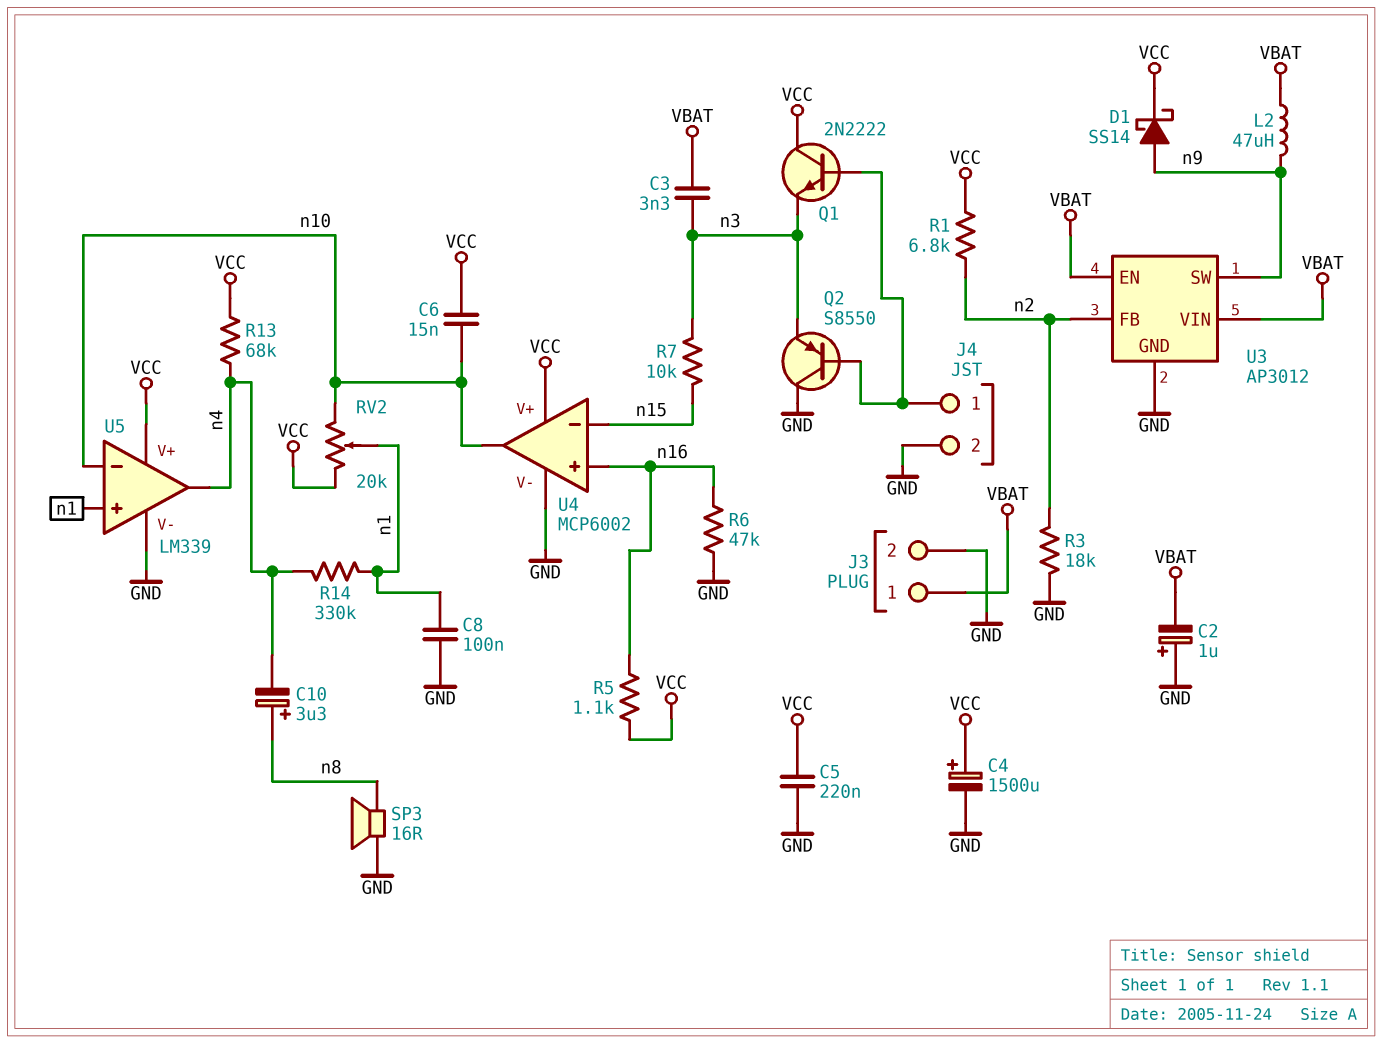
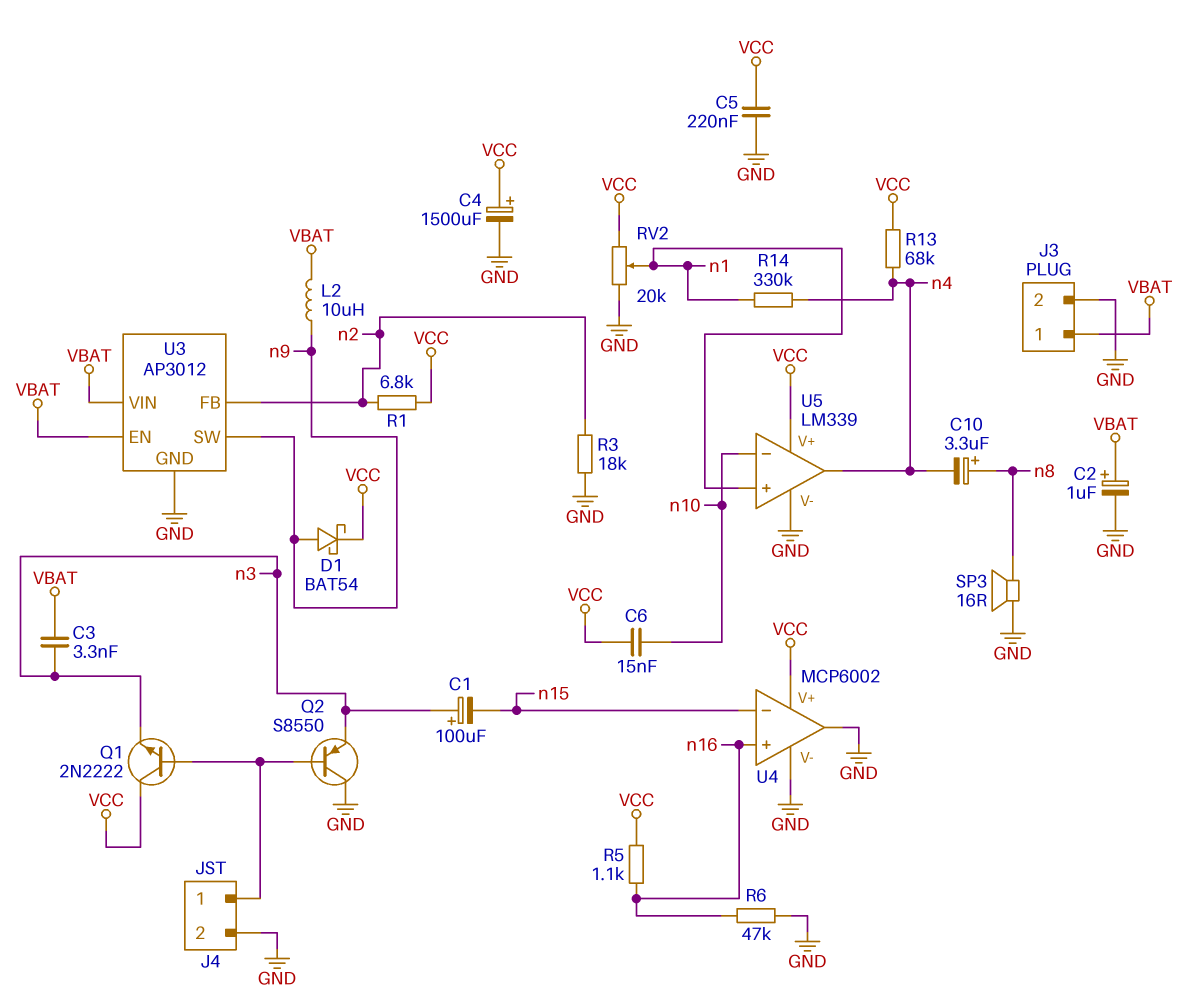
C1: none -> 100uF (plus n3, minus n15)
C2: 1uF (plus GND, minus VBAT) -> 1uF (plus VBAT, minus GND)
C8: 100nF (GND, n1) -> none
D1: schottky SS14 (A n9, K VCC) -> schottky BAT54 (A n9, K VCC)
L2: 47uH (VBAT, n9) -> 10uH (VBAT, n9)
R7: 10k (n3, n15) -> none
RV2: 20k (VCC, n10, wiper n1) -> 20k (GND, VCC, wiper n1)
U4 pin out: n10 -> GND

